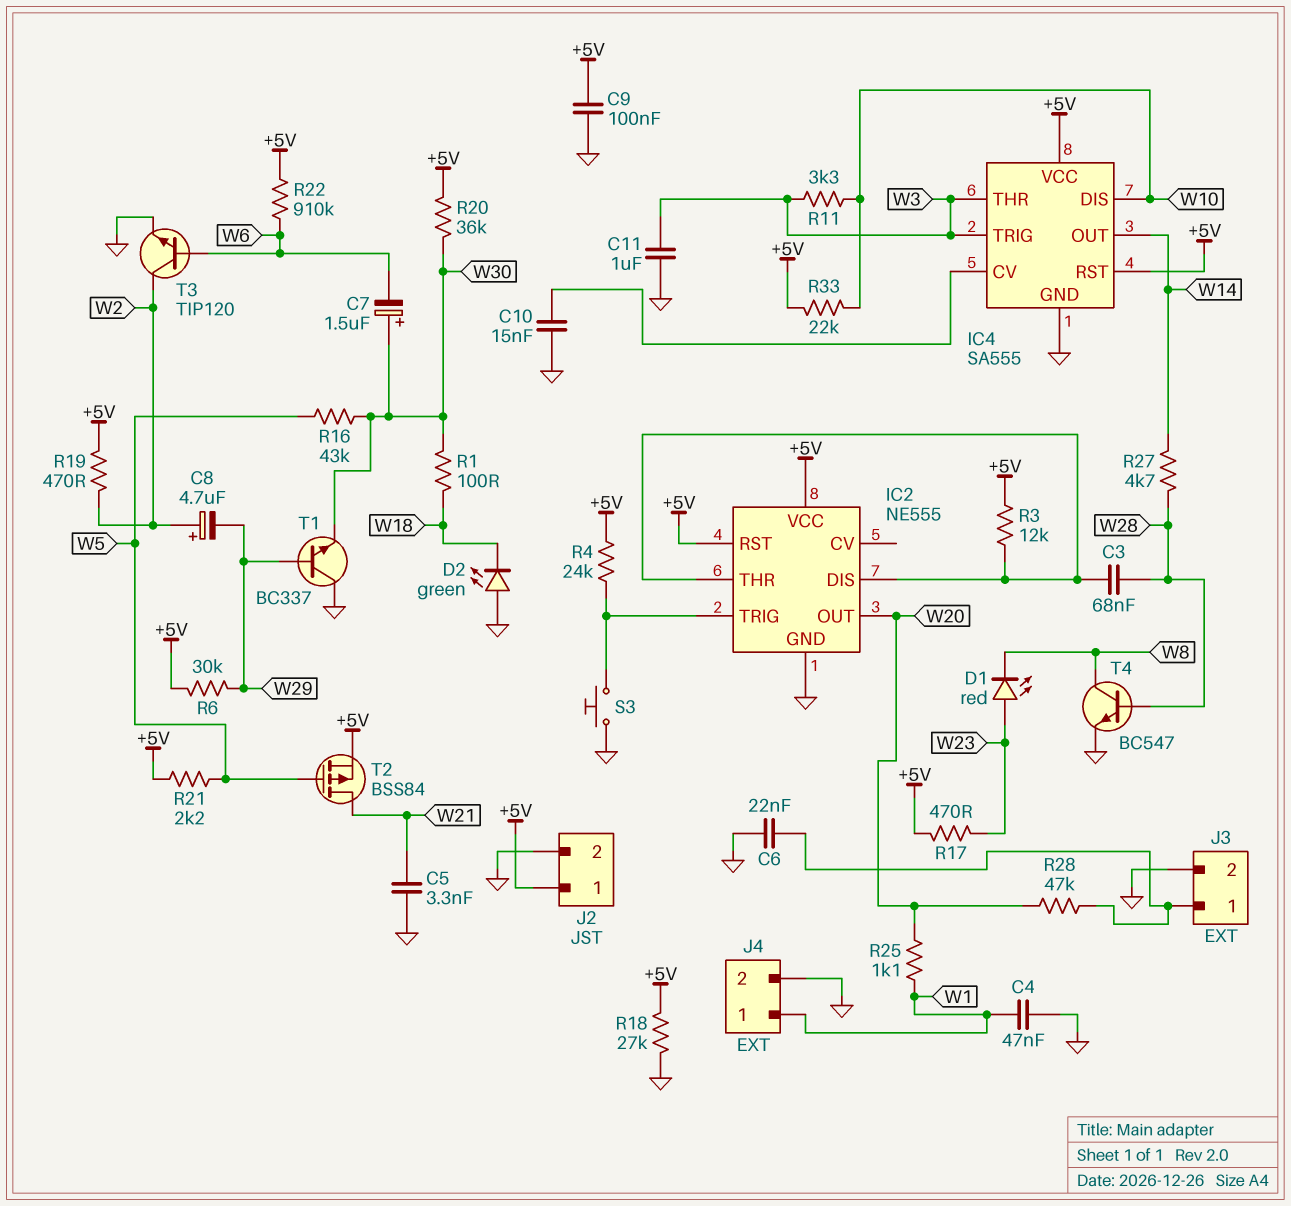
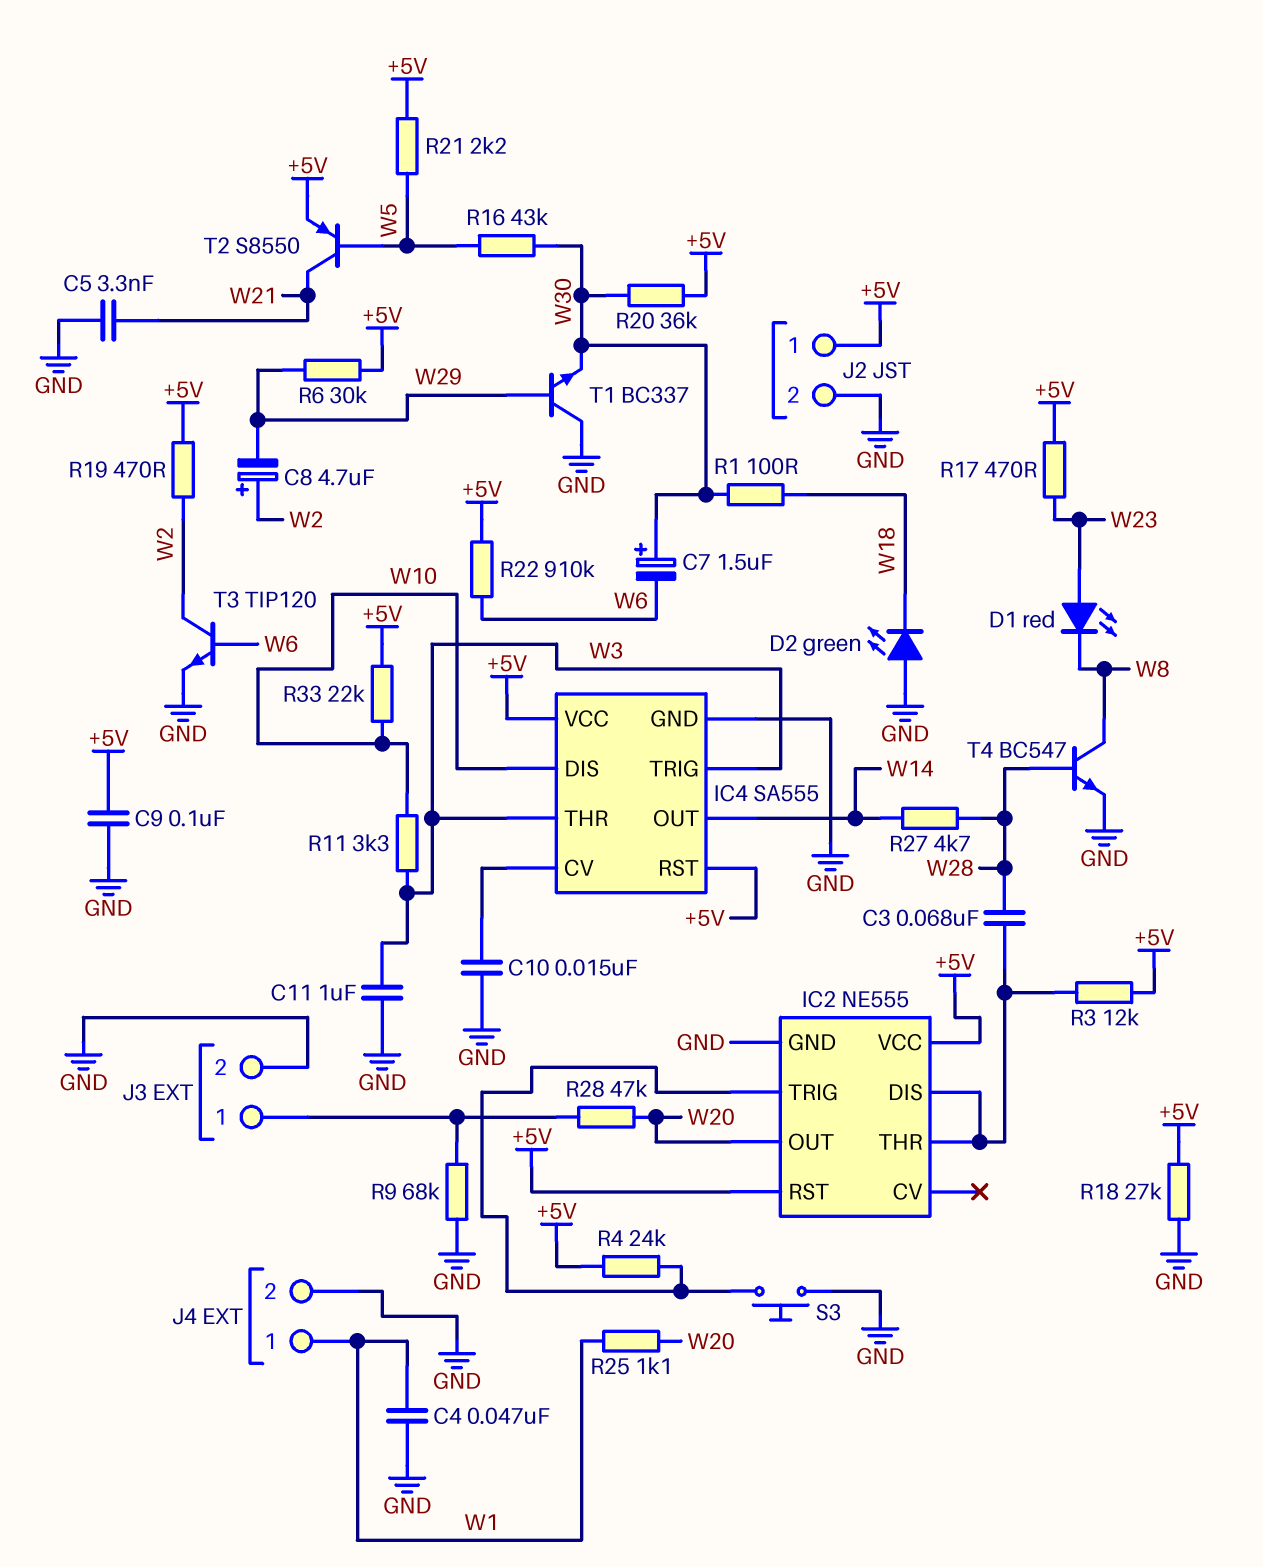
C6: 22nF (GND, J3/1) -> none
R9: none -> 68k (GND, J3/1)
T2: PMOS BSS84 (G W5, D W21, S +5V) -> PNP S8550 (B W5, C W21, E +5V)

